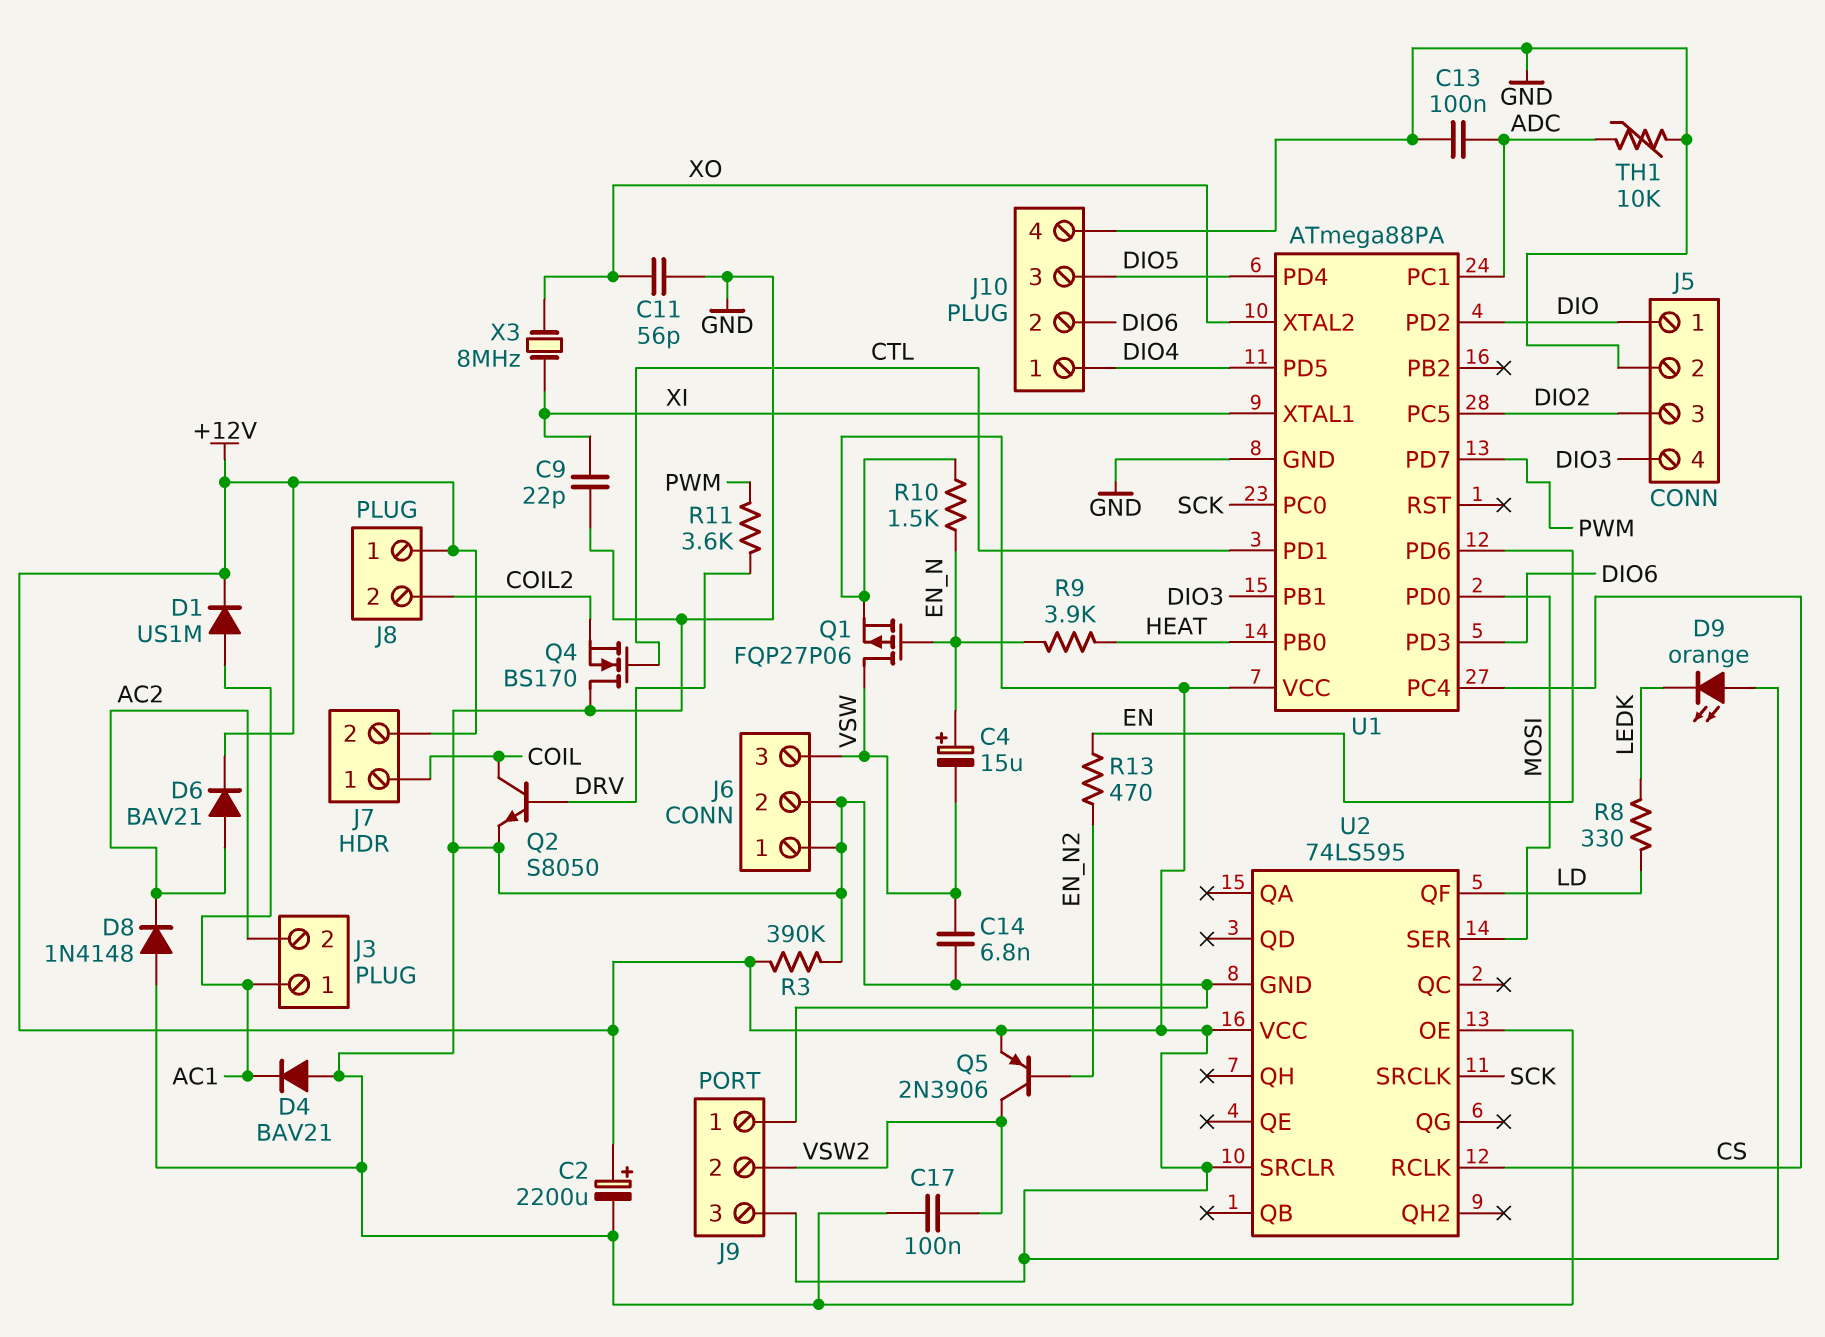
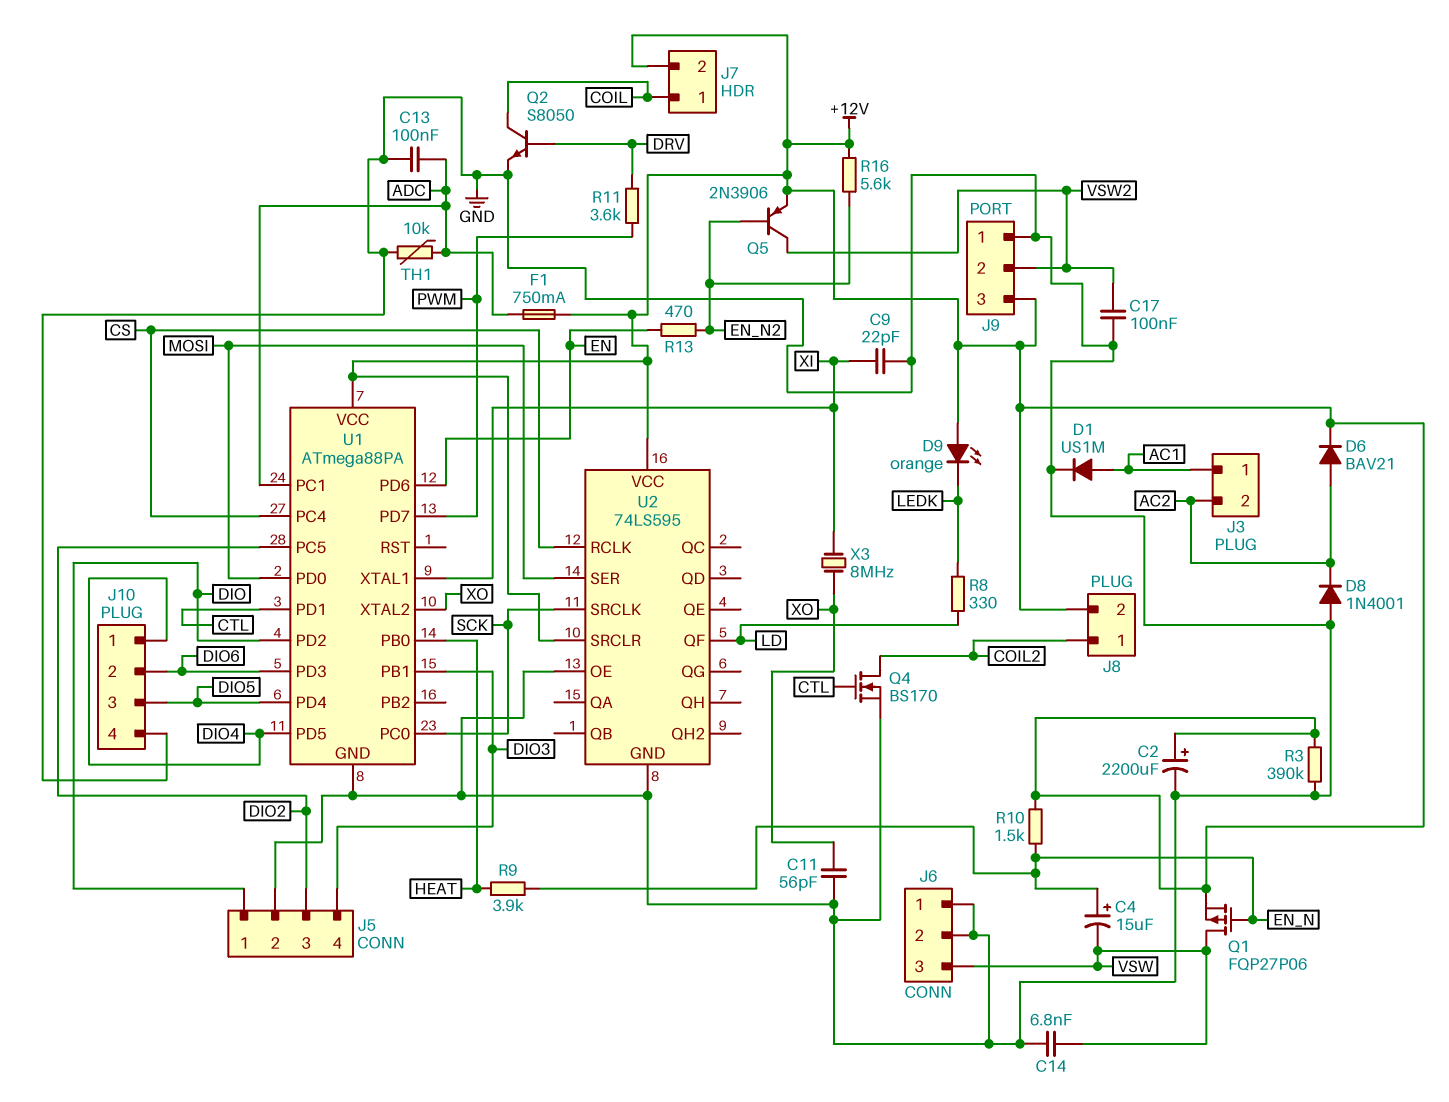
D1: diode US1M (A AC1, K +12V) -> diode US1M (A AC1, K GND)
D4: diode BAV21 (A GND, K AC1) -> none
D8: diode 1N4148 (A GND, K AC2) -> diode 1N4001 (A GND, K AC2)
F1: none -> 750mA (+12V, ADC)
J8 pin 1: +12V -> COIL2
J8 pin 2: COIL2 -> +12V
Q4: NMOS BS170 (G CTL, D GND, S COIL2) -> NMOS BS170 (G CTL, D COIL2, S GND)
R16: none -> 5.6k (+12V, EN_N2)

